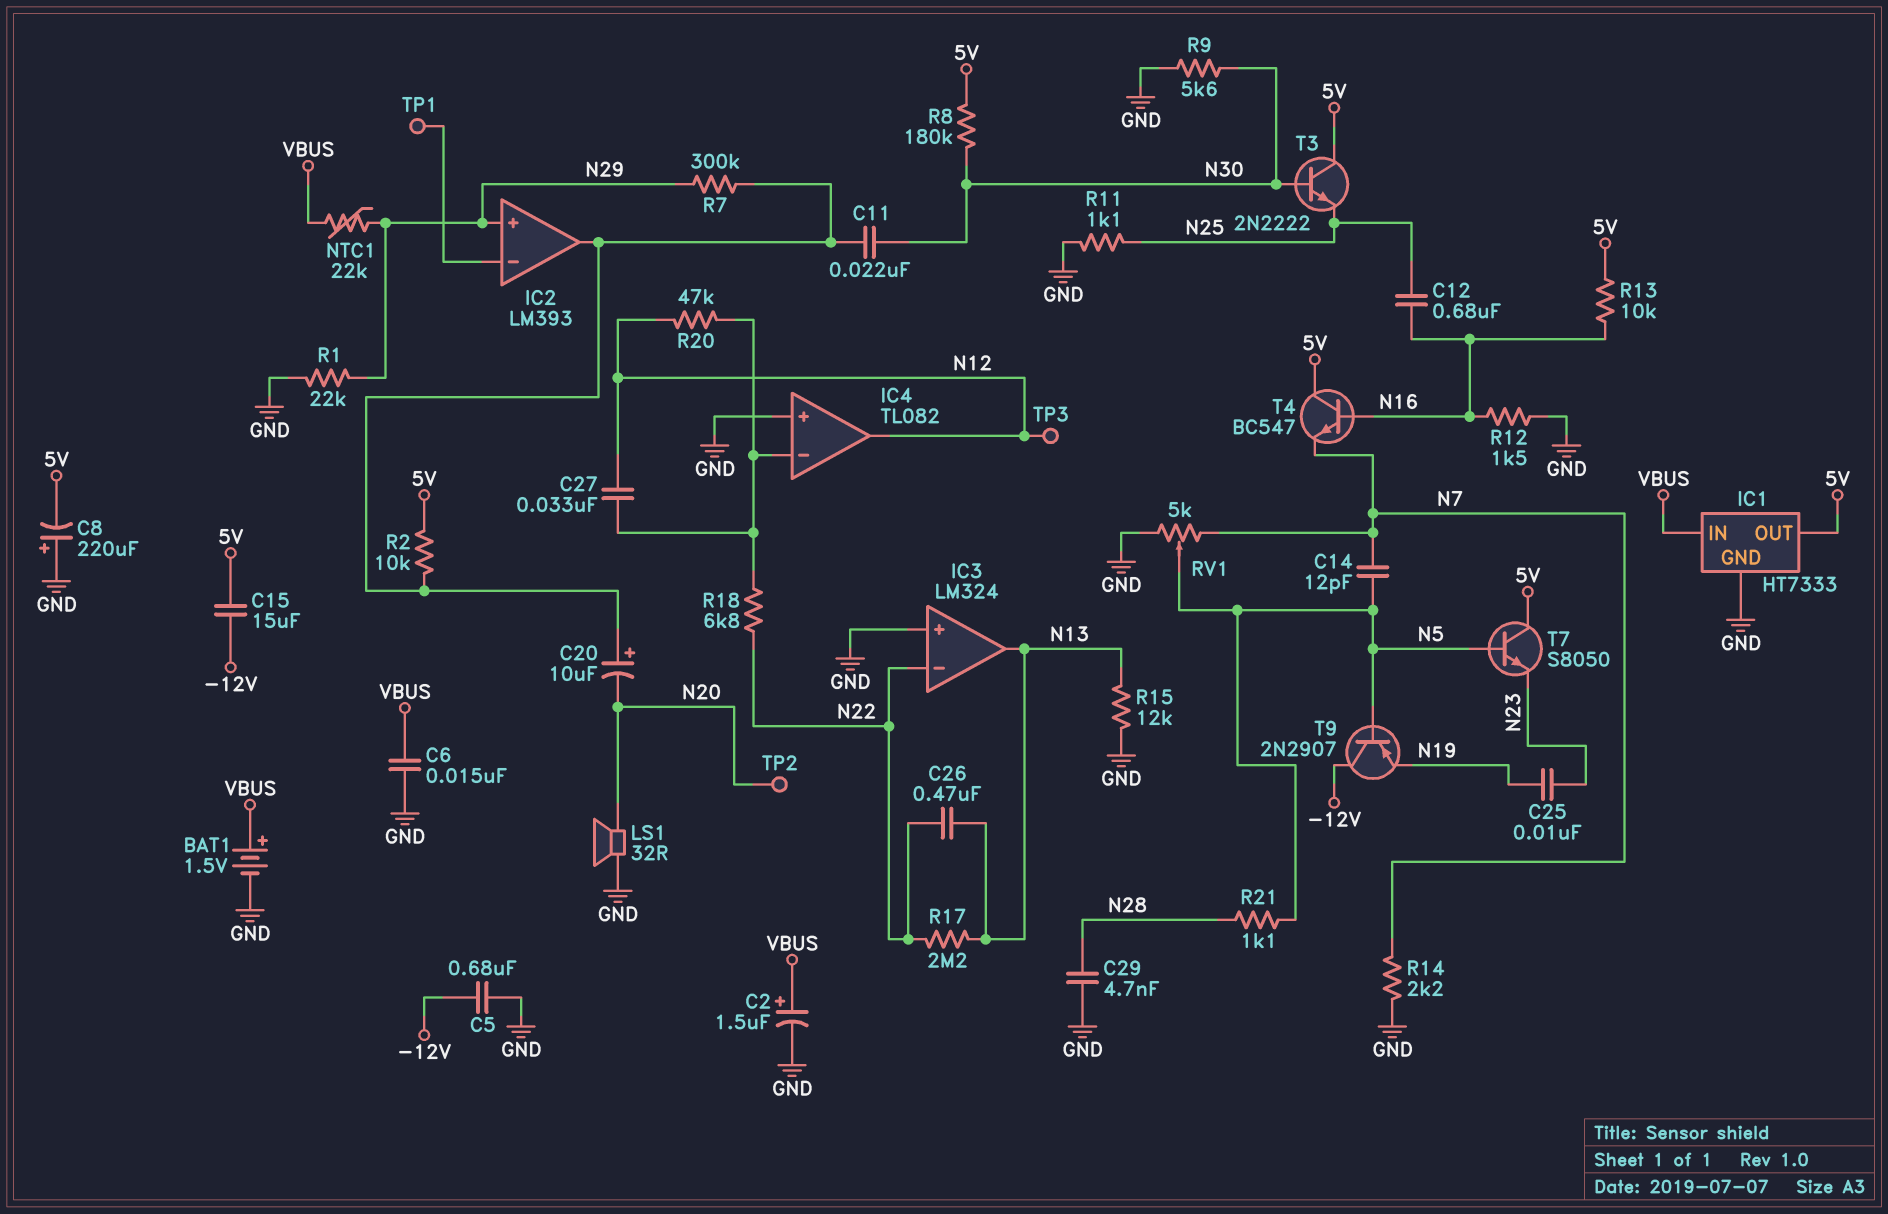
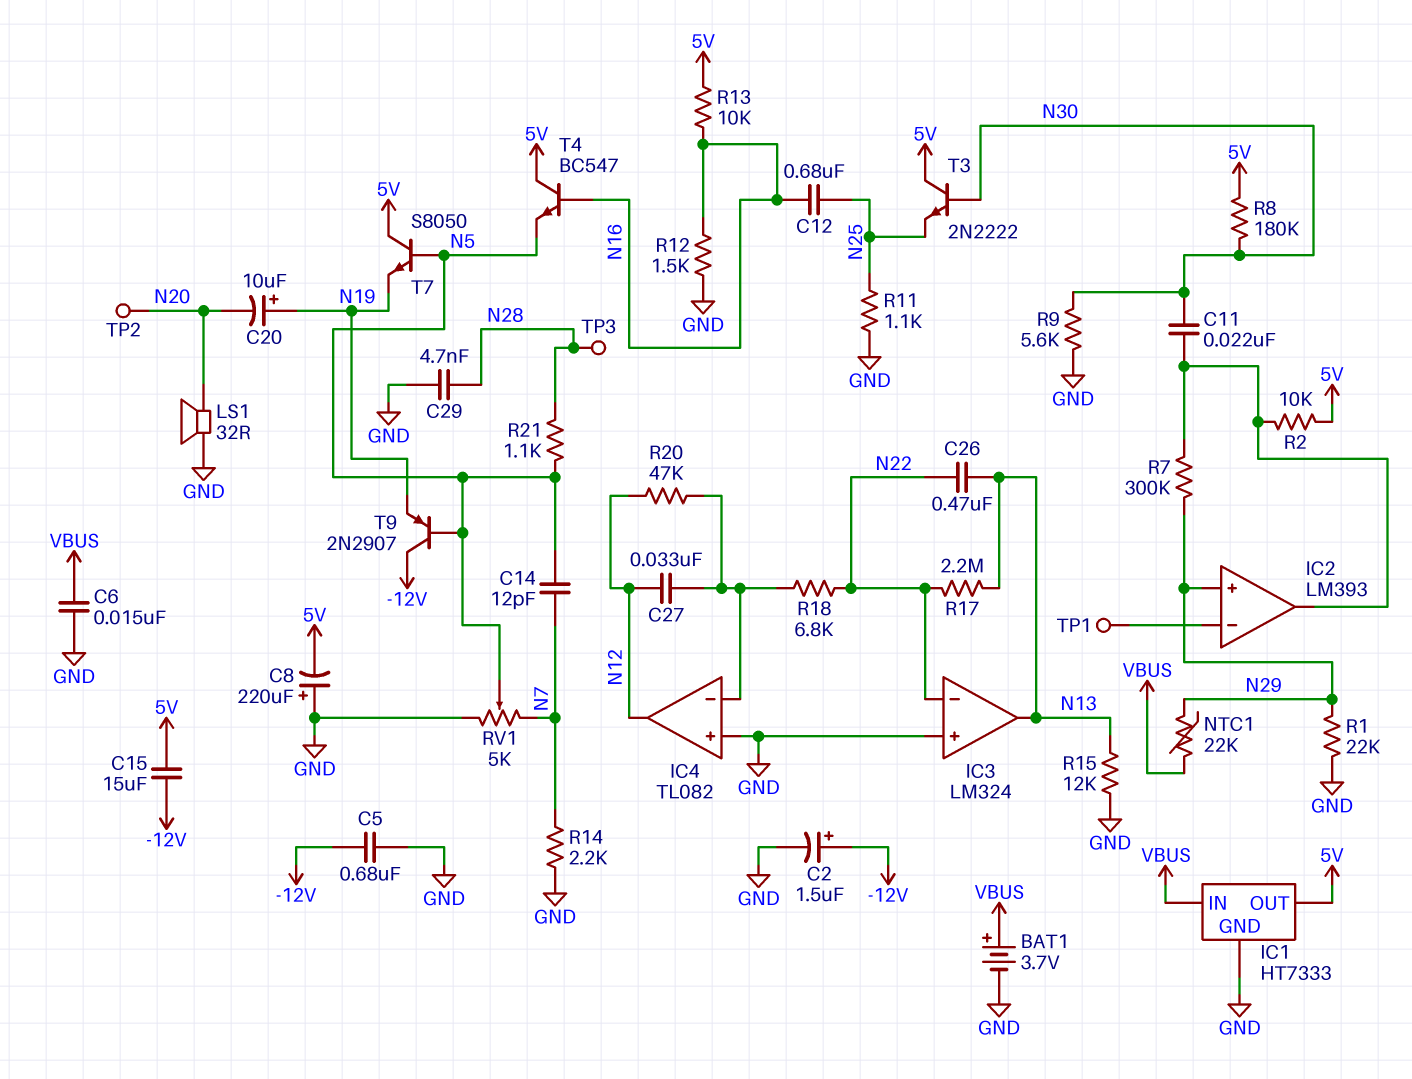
BAT1: 1.5V (plus VBUS, minus GND) -> 3.7V (plus VBUS, minus GND)
C2: 1.5uF (plus VBUS, minus GND) -> 1.5uF (plus -12V, minus GND)
C20: 10uF (plus IC2/out, minus N20) -> 10uF (plus N19, minus N20)
C25: 10nF (N19, N23) -> none
T4: NPN BC547 (B N16, C 5V, E N7) -> NPN BC547 (B N16, C 5V, E N5)
T7: NPN S8050 (B N5, C 5V, E N23) -> NPN S8050 (B N5, C 5V, E N19)
TP3: test point (N12) -> test point (N28)

